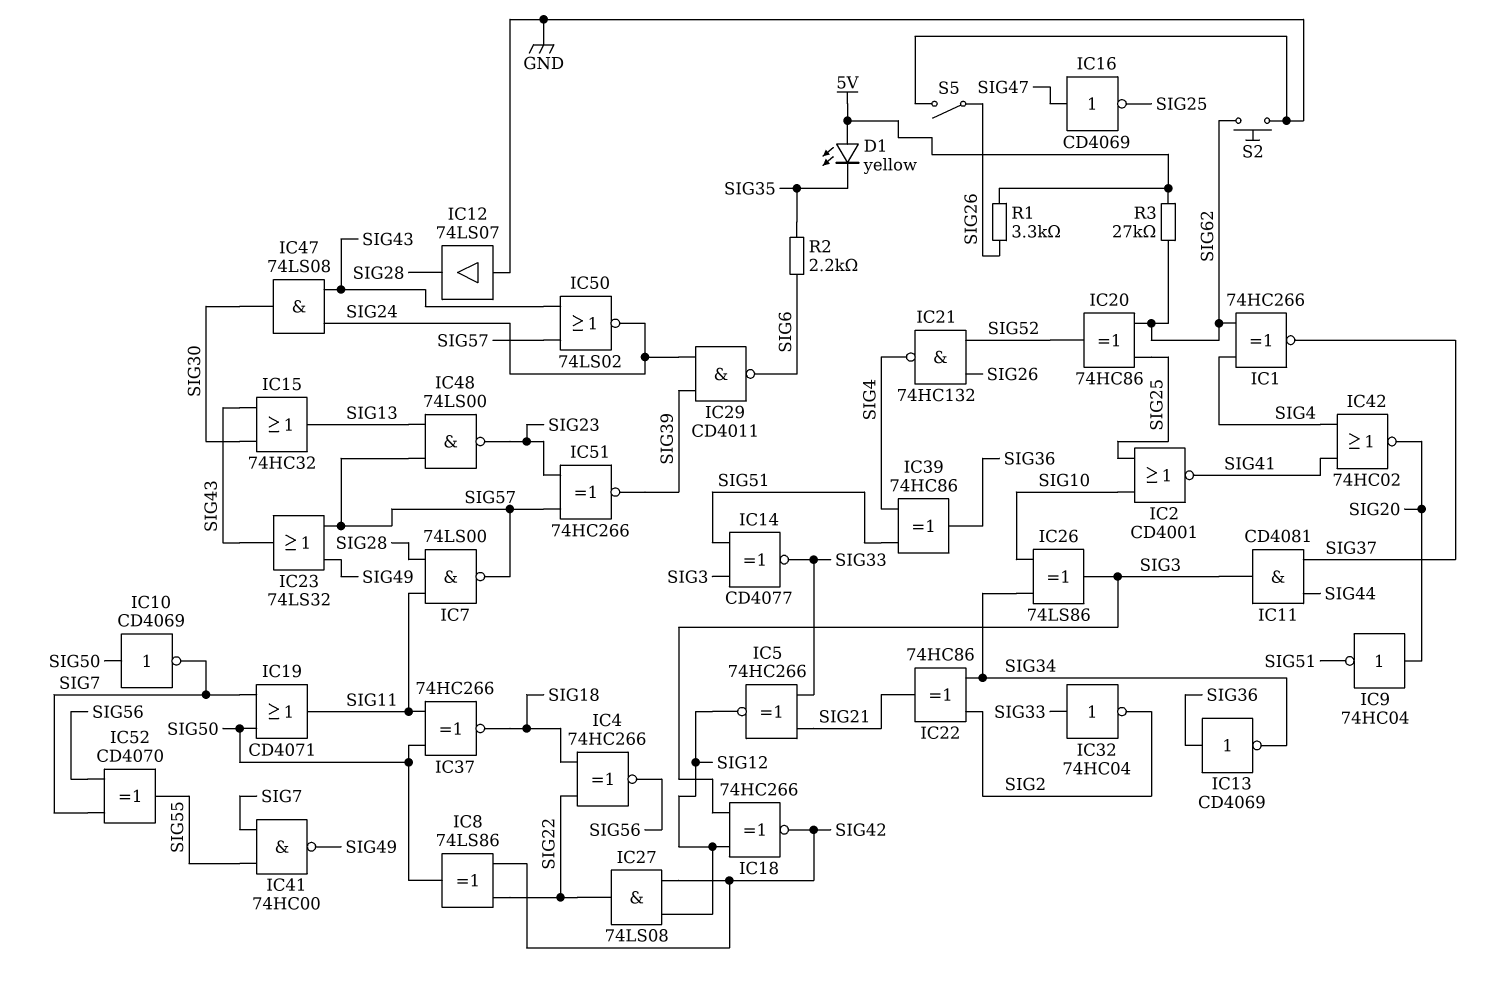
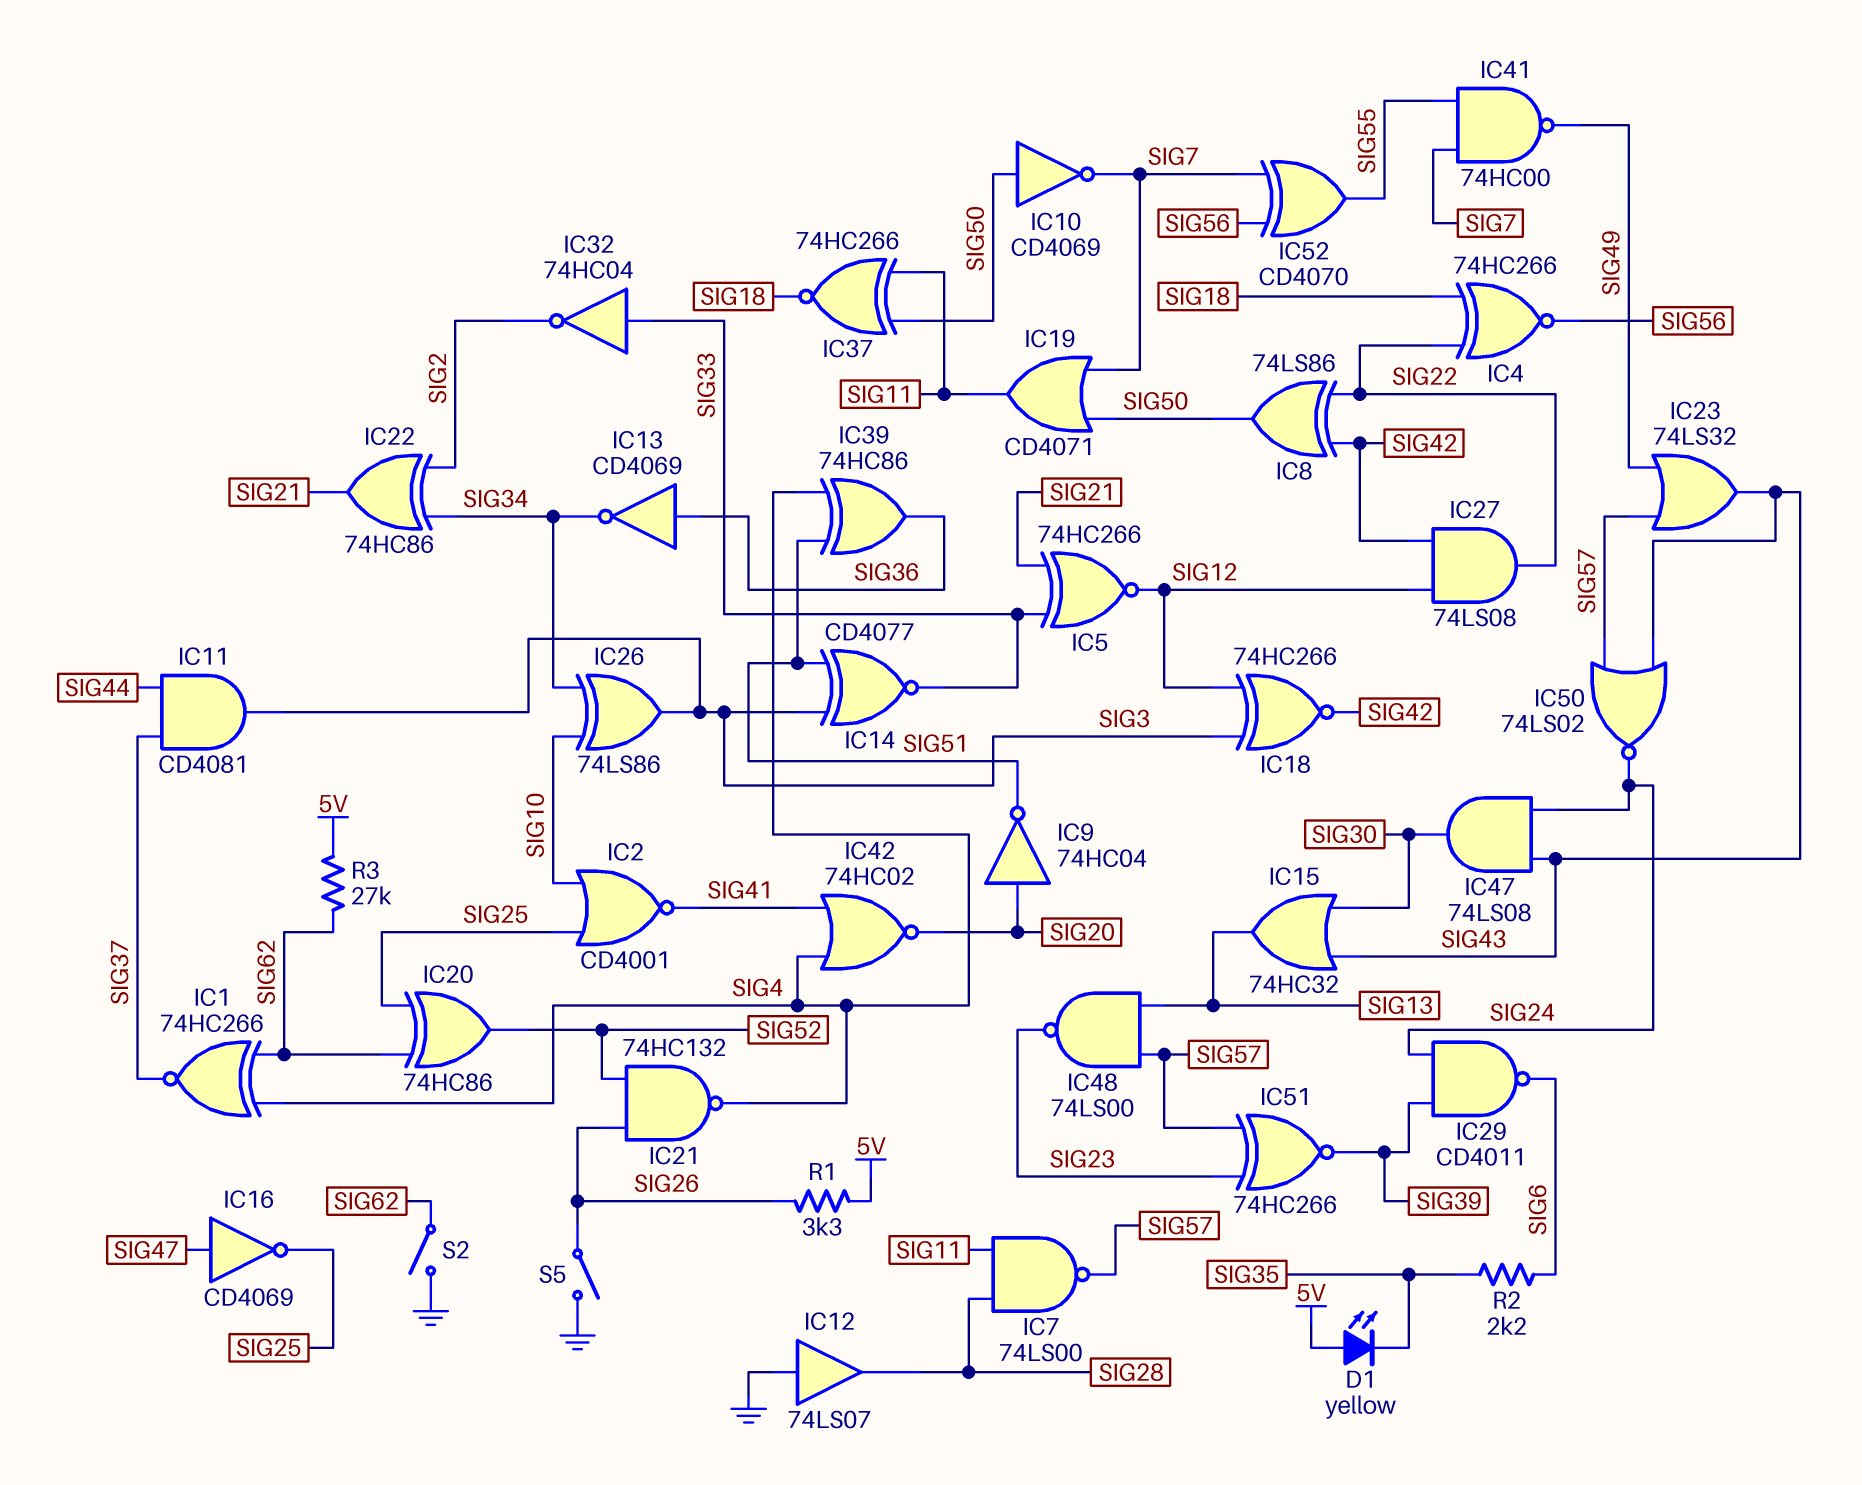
S2: button (GND, SIG62) -> switch (GND, SIG62)

